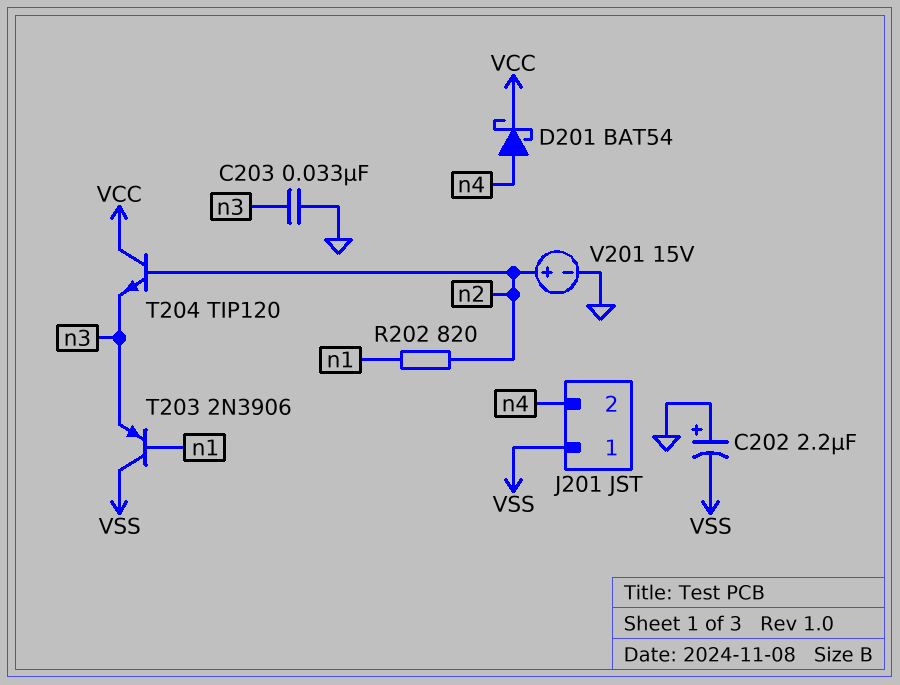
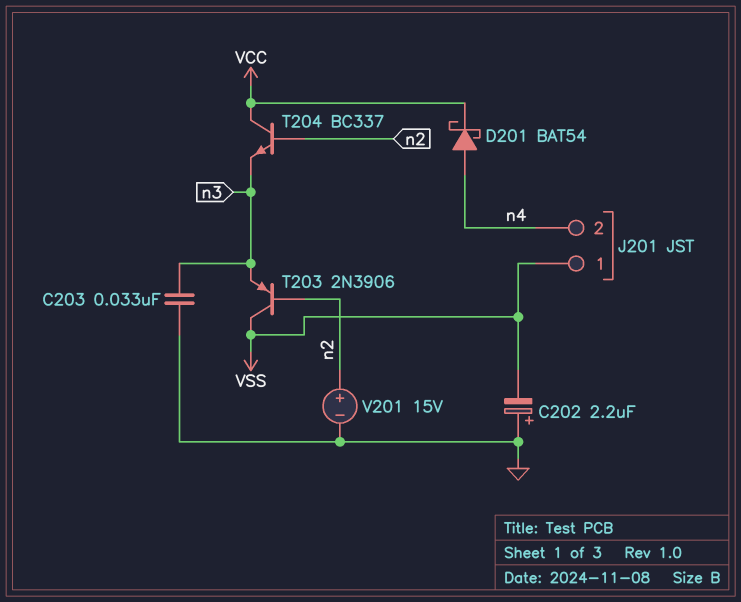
R202: 820 (n1, n2) -> none
T203: PNP 2N3906 (B n1, C VSS, E n3) -> PNP 2N3906 (B n2, C VSS, E n3)
T204: NPN TIP120 (B n2, C VCC, E n3) -> NPN BC337 (B n2, C VCC, E n3)

